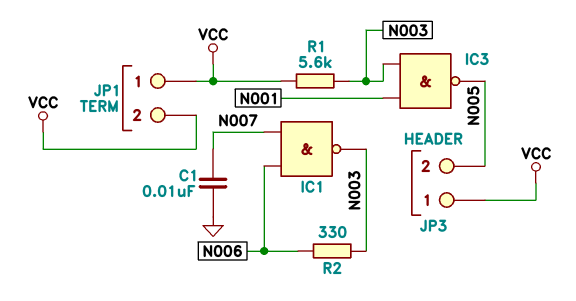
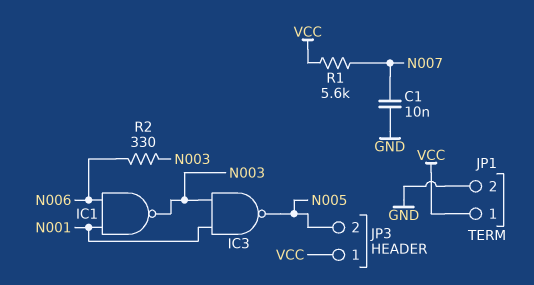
IC1: NAND (in N006, in N007, out N003) -> NAND (in N001, in N006, out N003)
JP1 pin 2: VCC -> GND
R1: 5.6k (N003, VCC) -> 5.6k (N007, VCC)

